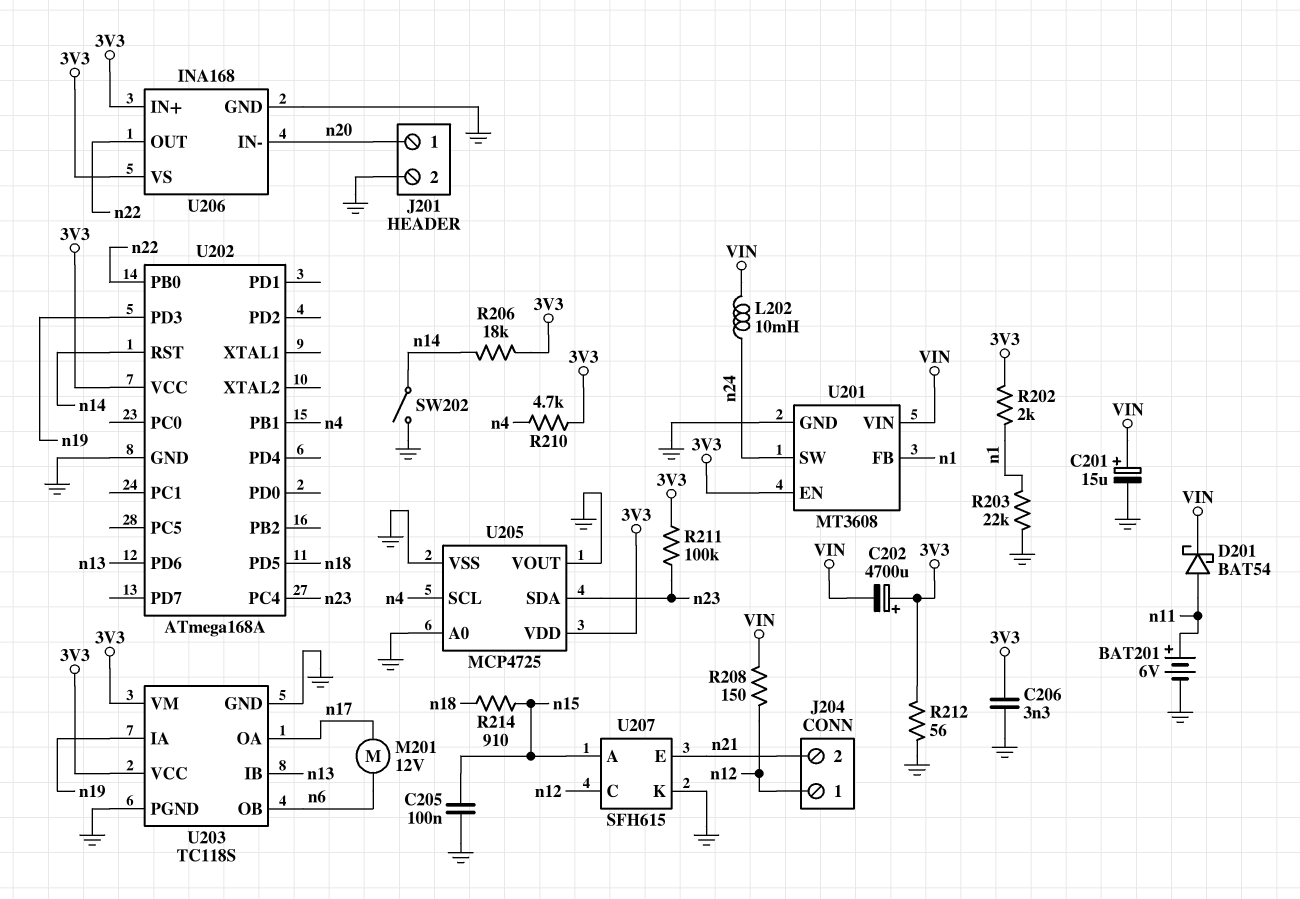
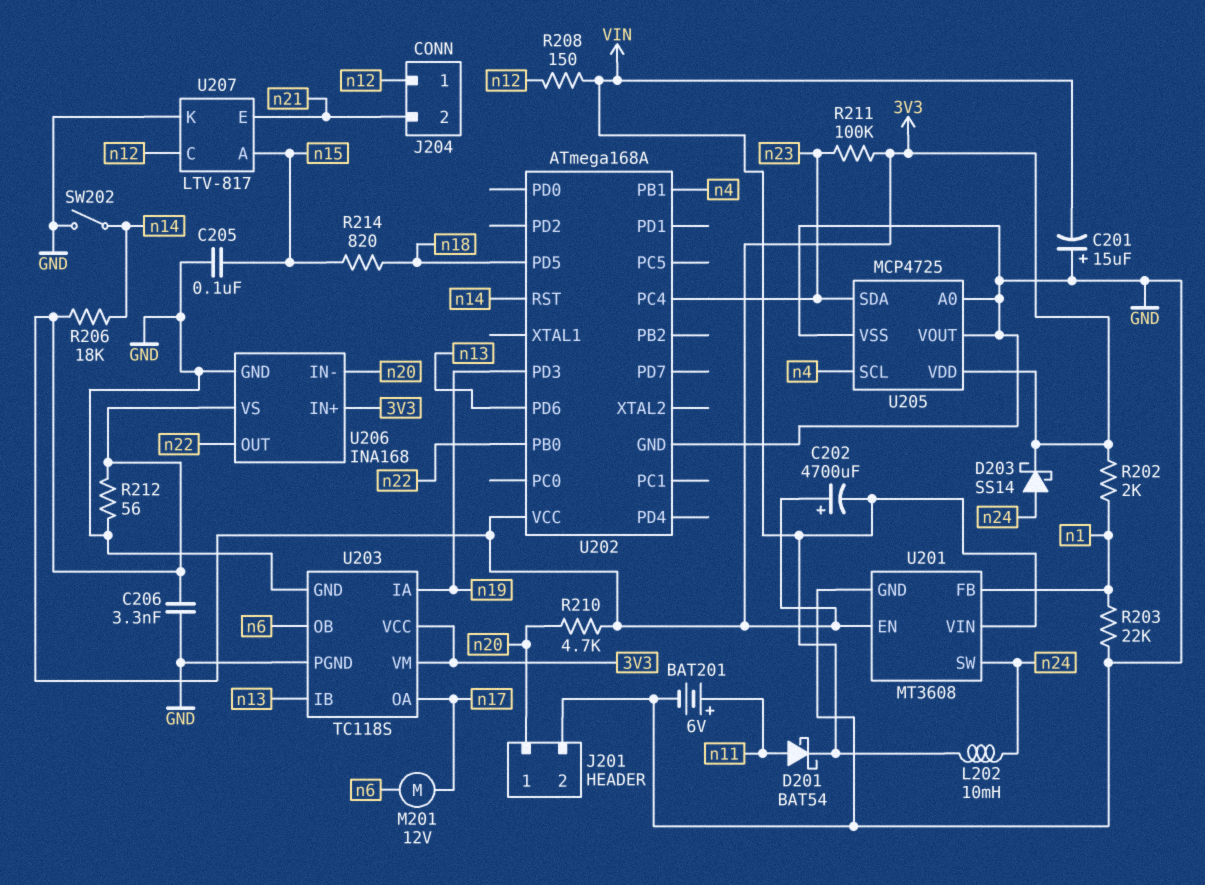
C201: 15uF (plus VIN, minus GND) -> 15uF (plus GND, minus VIN)
D203: none -> schottky SS14 (A n24, K 3V3)
R210: 4.7k (3V3, n4) -> 4.7k (3V3, n20)
R214: 910 (n15, n18) -> 820 (n15, n18)
U207: SFH615 -> LTV-817

